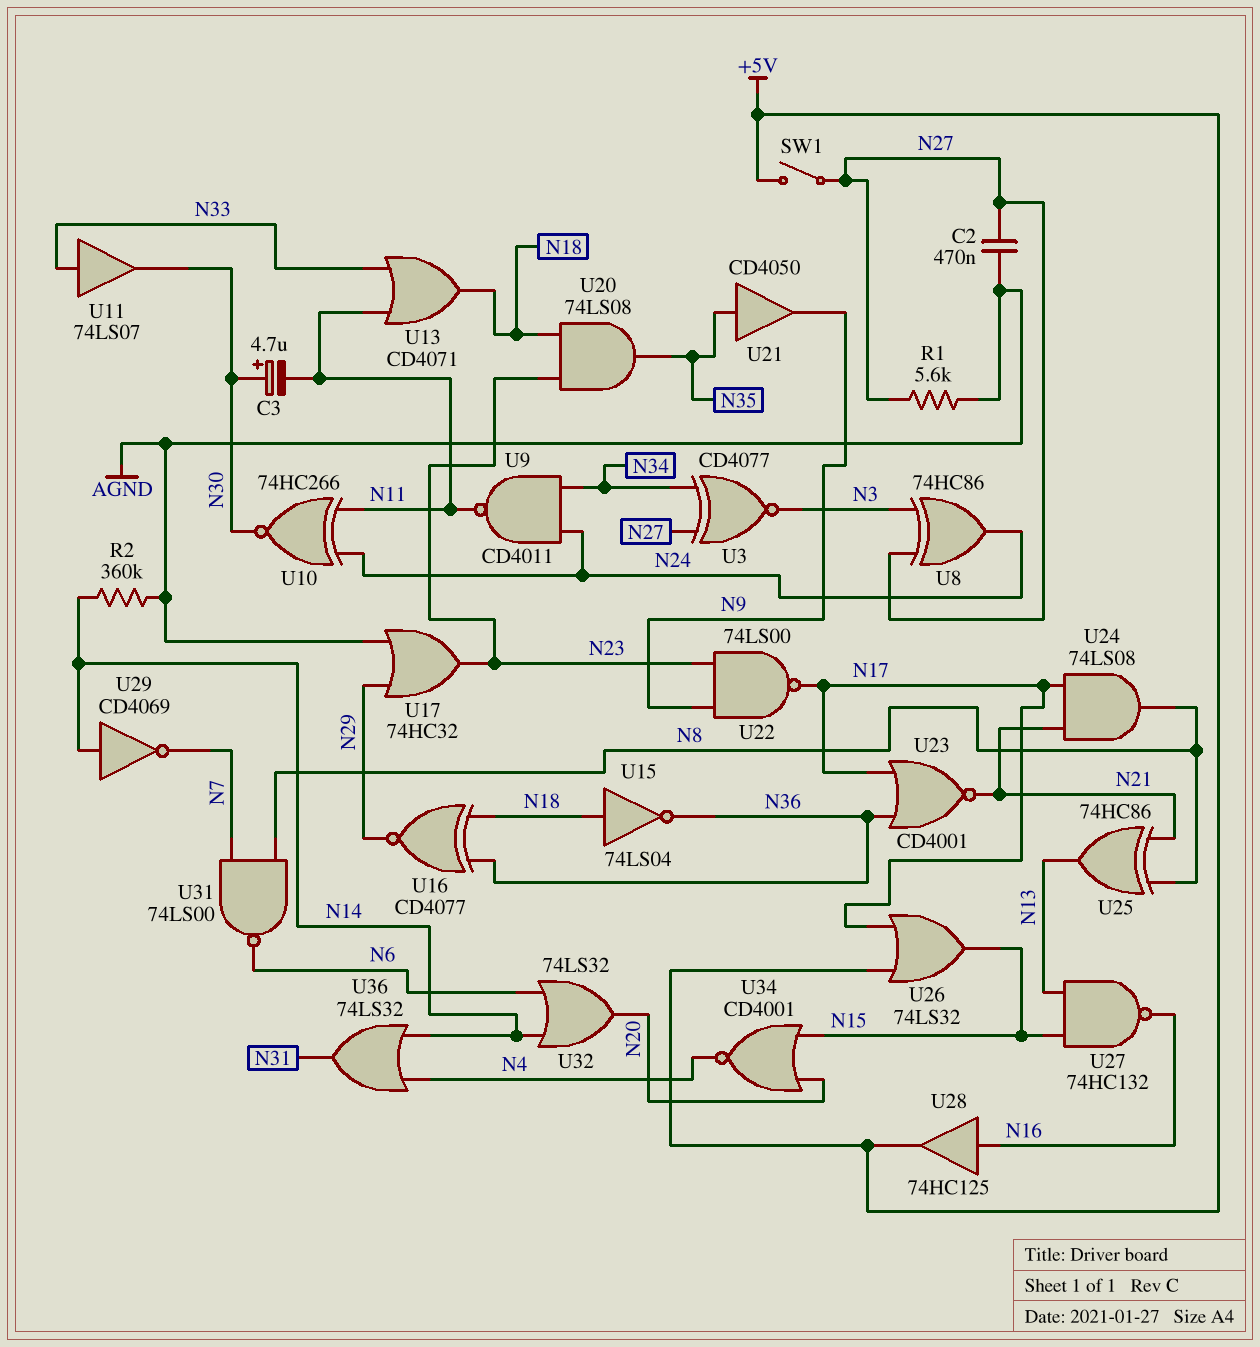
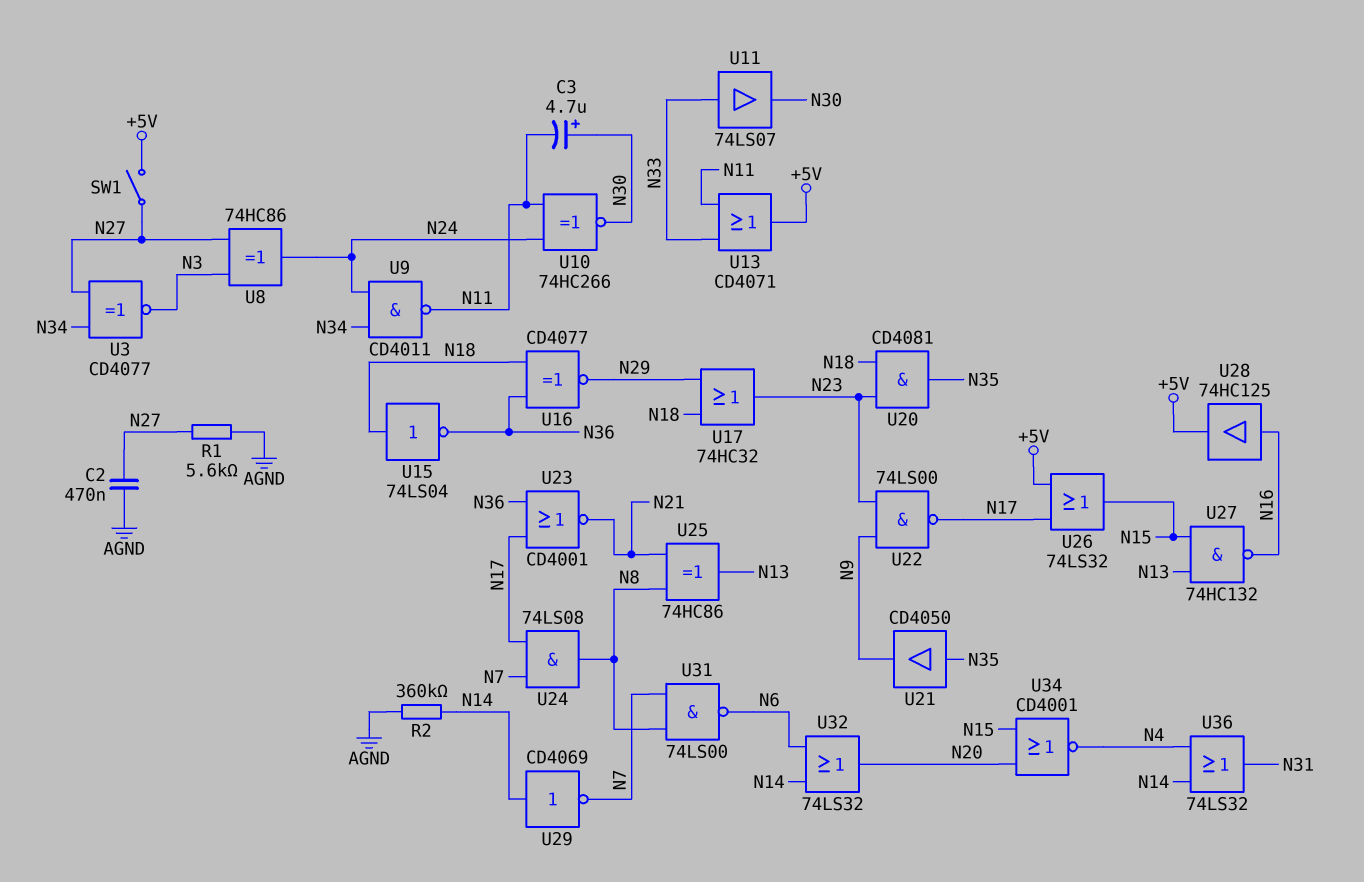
U13: OR CD4071 (in N11, in N33, out N18) -> OR CD4071 (in N11, in N33, out +5V)
U17: OR 74HC32 (in AGND, in N29, out N23) -> OR 74HC32 (in N18, in N29, out N23)
U20: AND 74LS08 (in N18, in N23, out N35) -> AND CD4081 (in N18, in N23, out N35)
U24: AND 74LS08 (in N17, in N21, out N8) -> AND 74LS08 (in N7, in N17, out N8)

